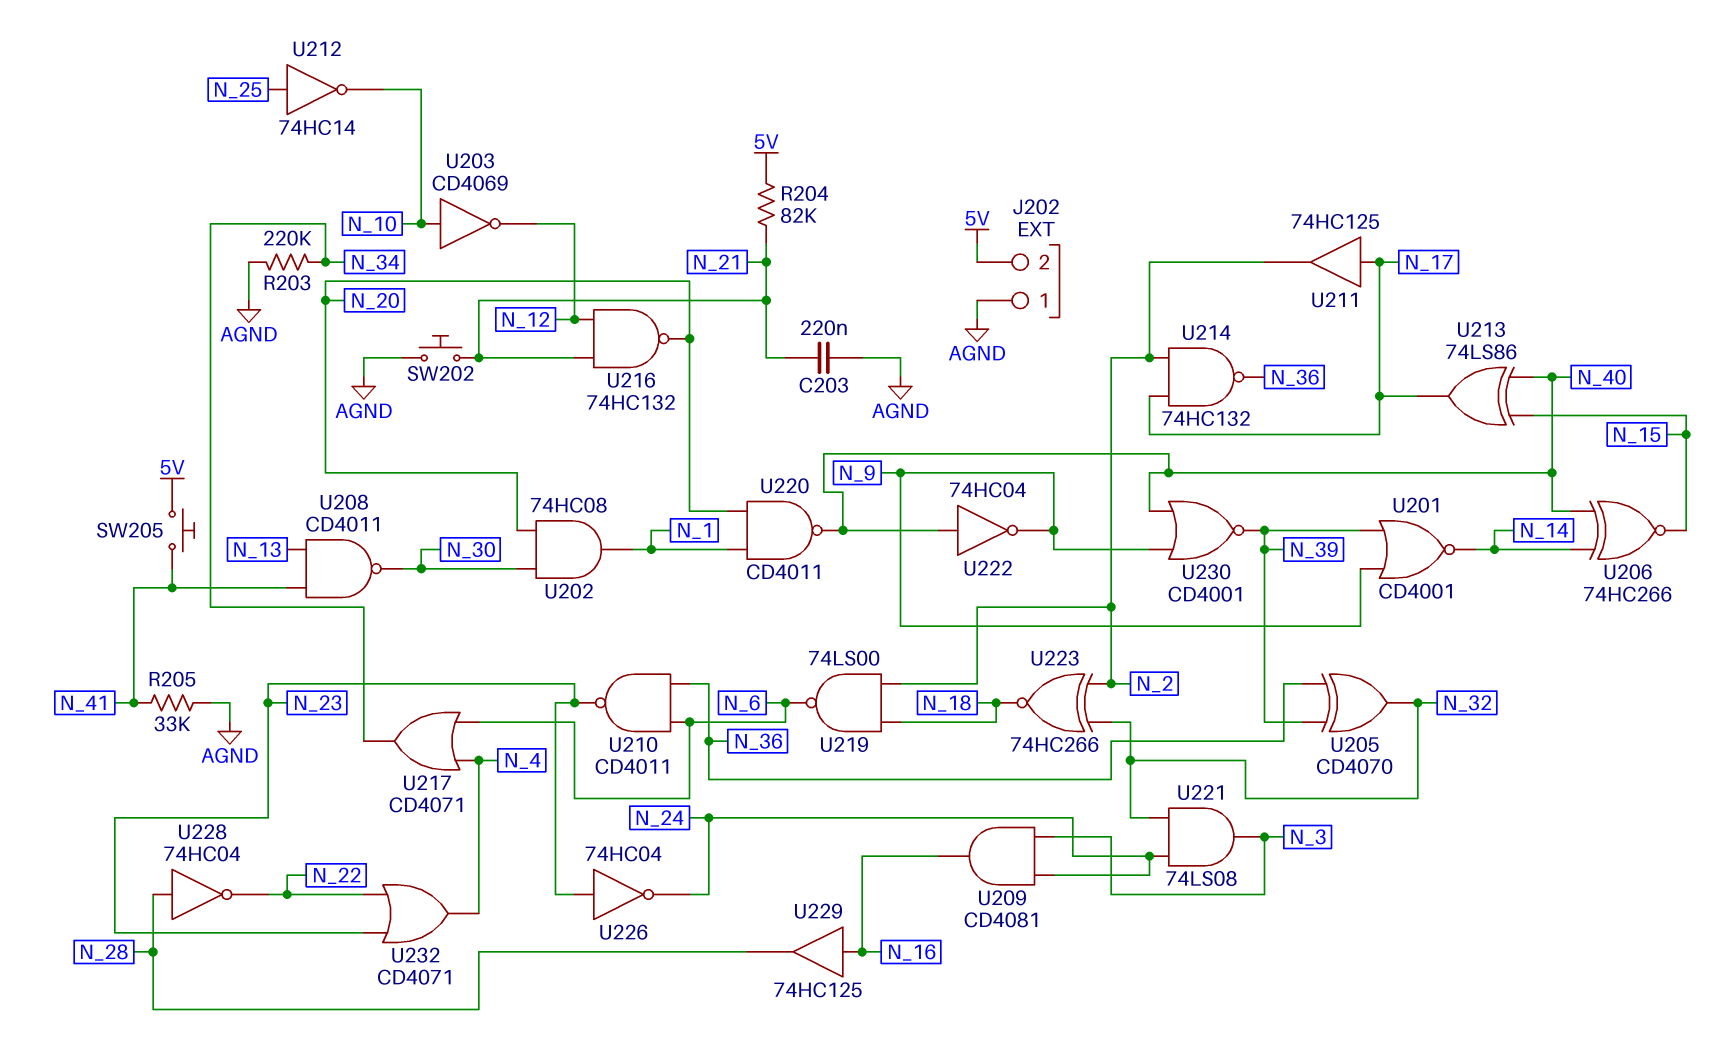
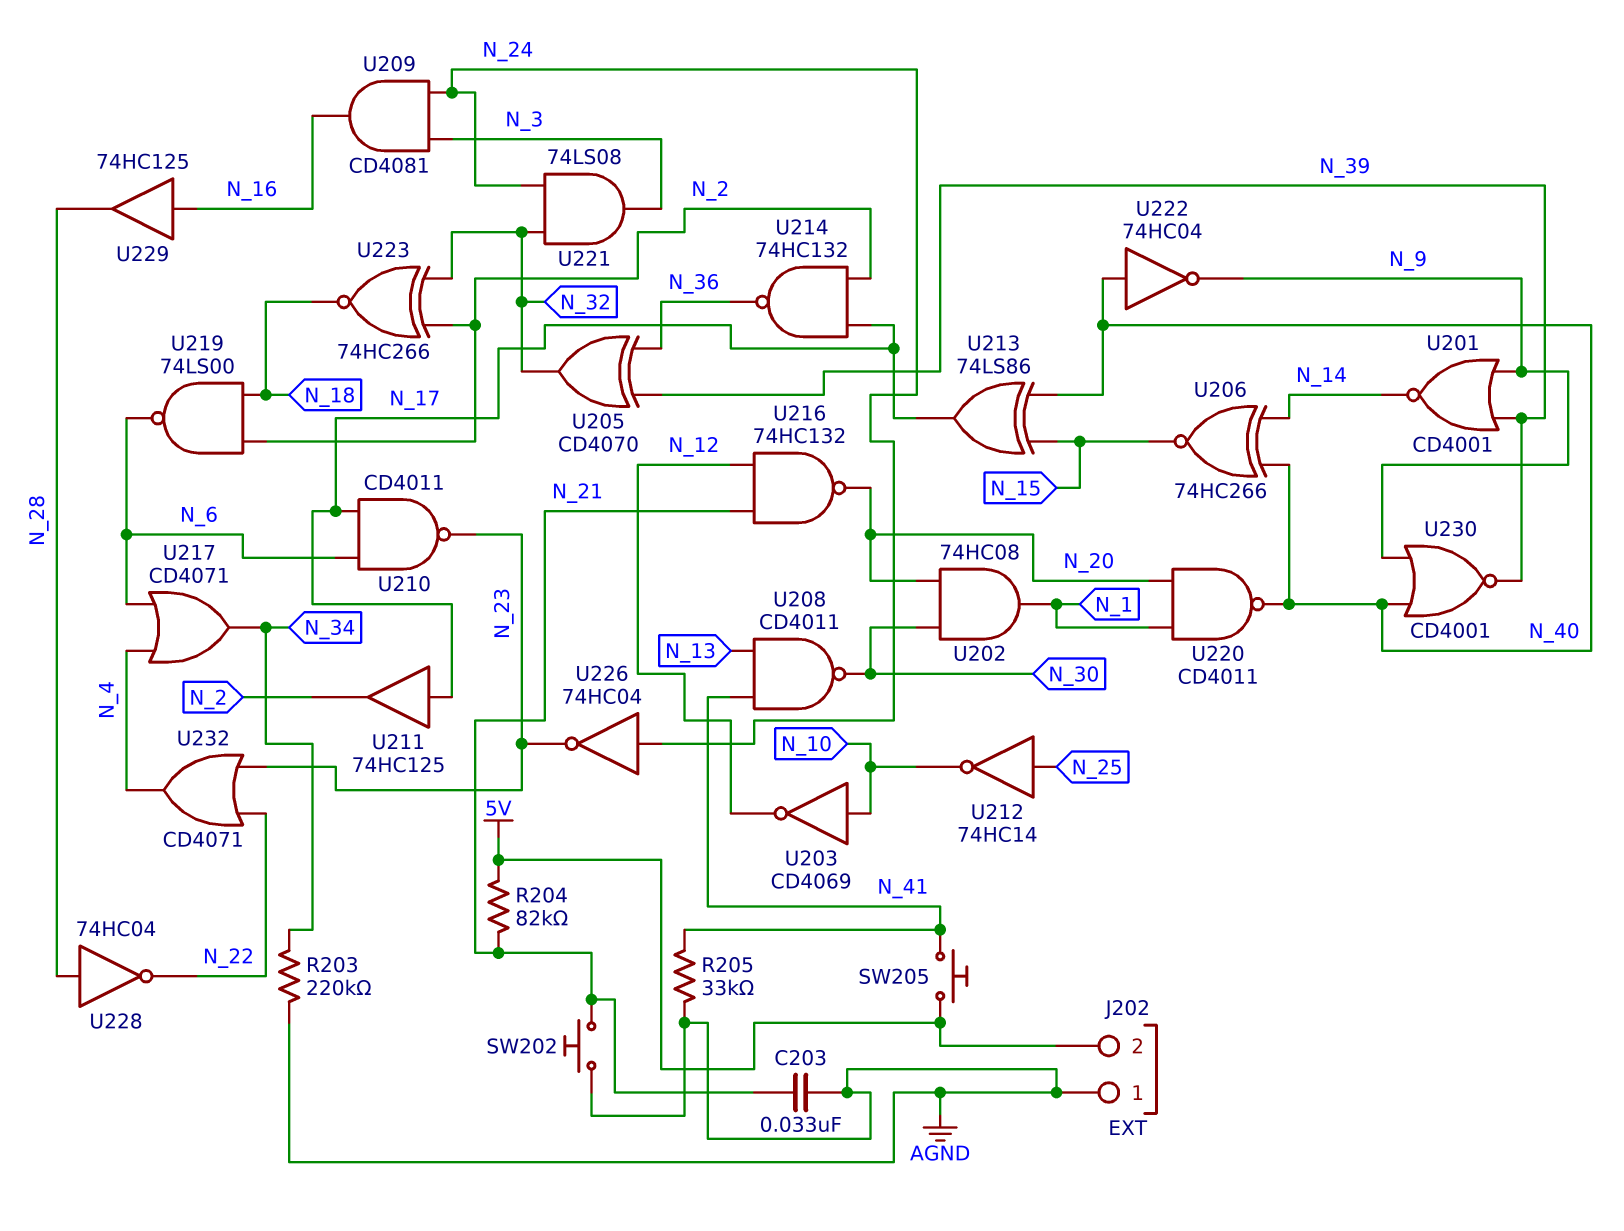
C203: 220nF (AGND, N_21) -> 33nF (AGND, N_21)
U210: NAND CD4011 (in N_6, in N_36, out N_23) -> NAND CD4011 (in N_6, in N_17, out N_23)
U226: NOT 74HC04 (in N_23, out N_24) -> NOT 74HC04 (in N_24, out N_23)

